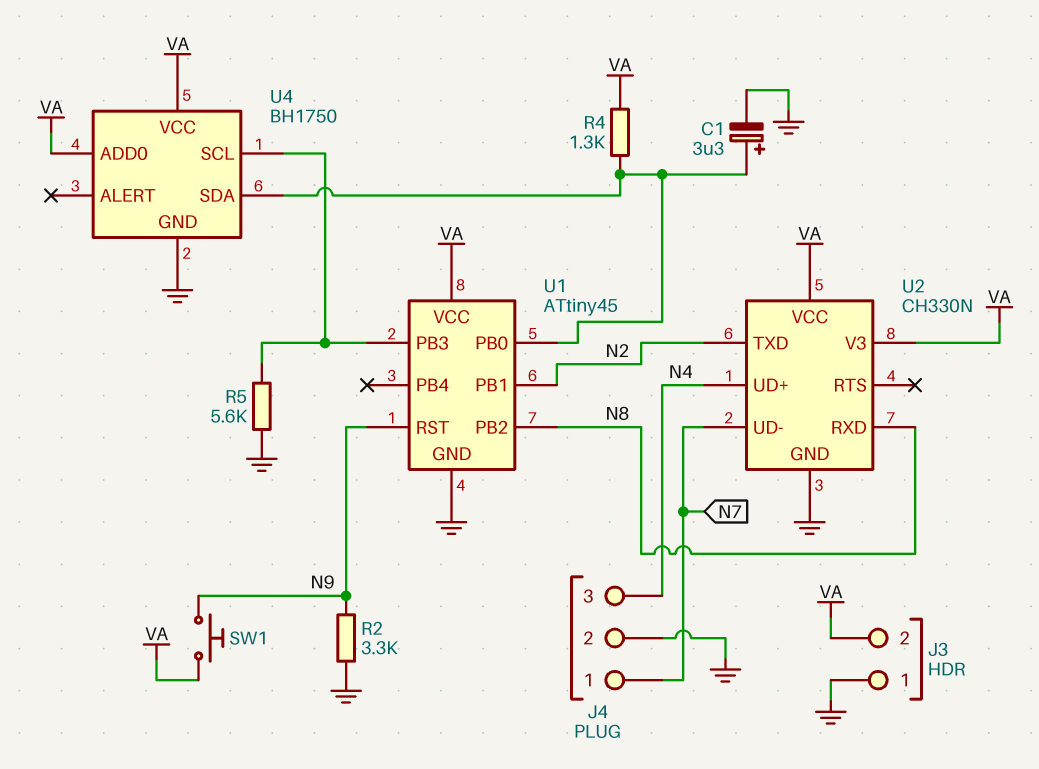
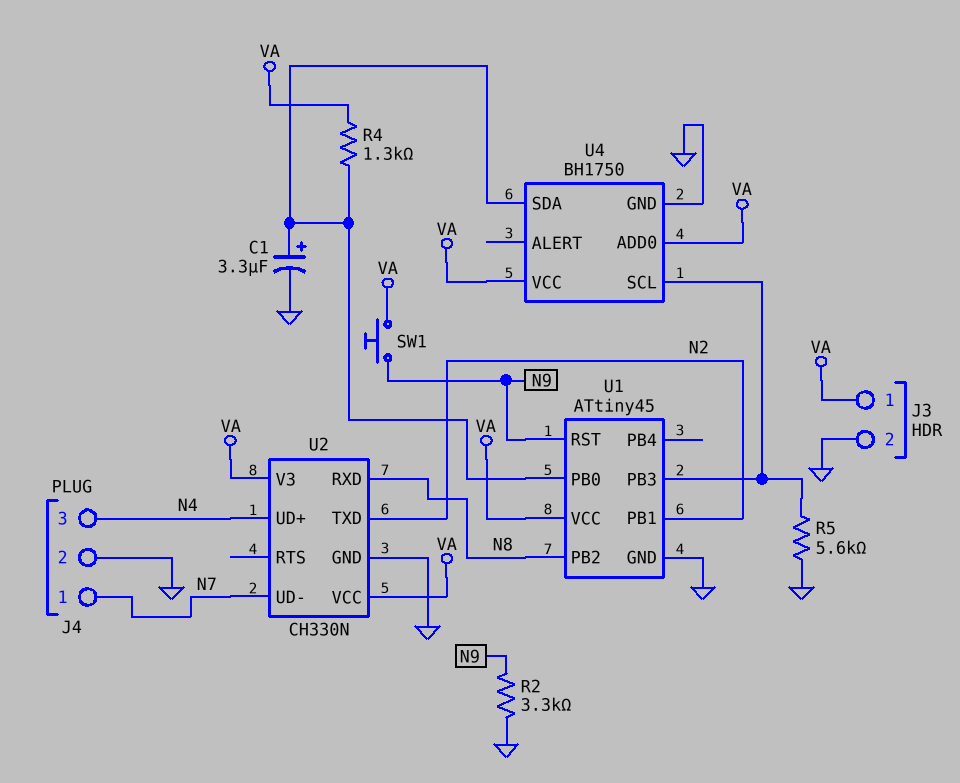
J3 pin 1: GND -> VA
J3 pin 2: VA -> GND

